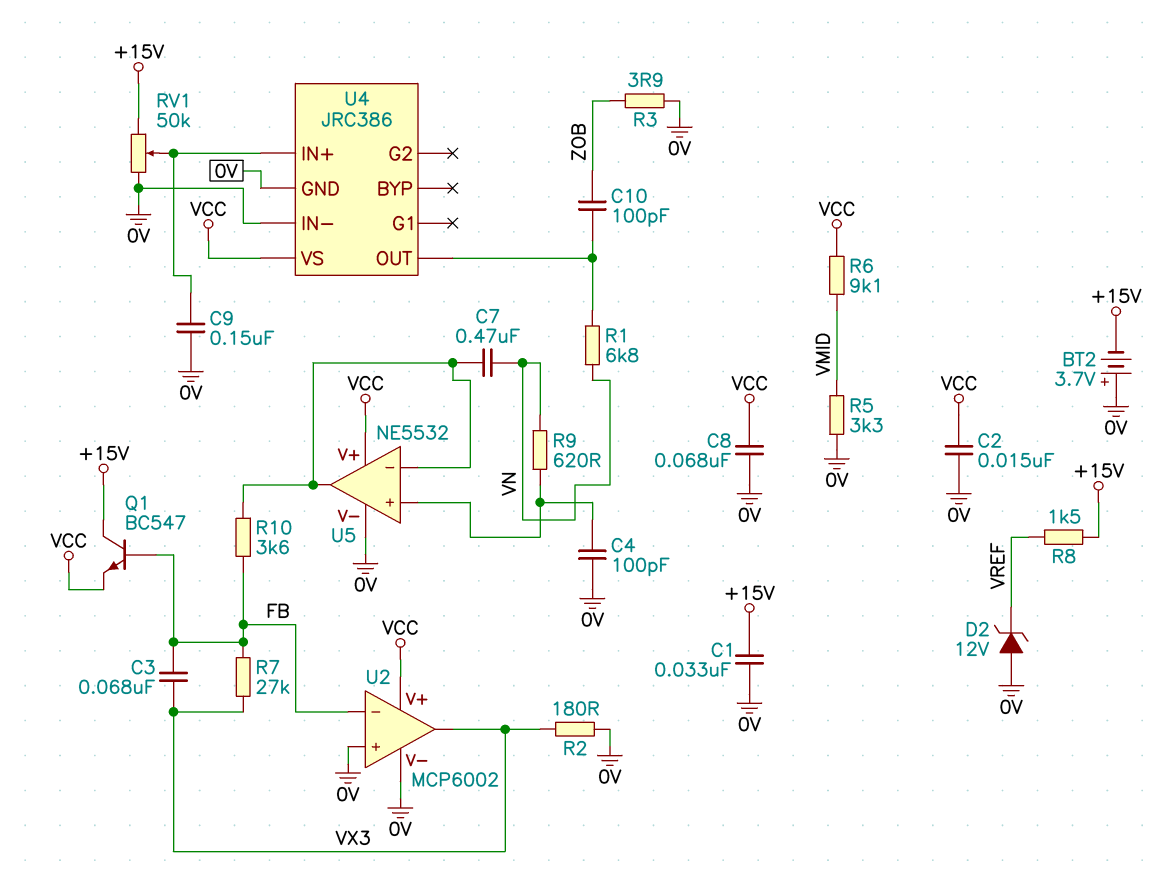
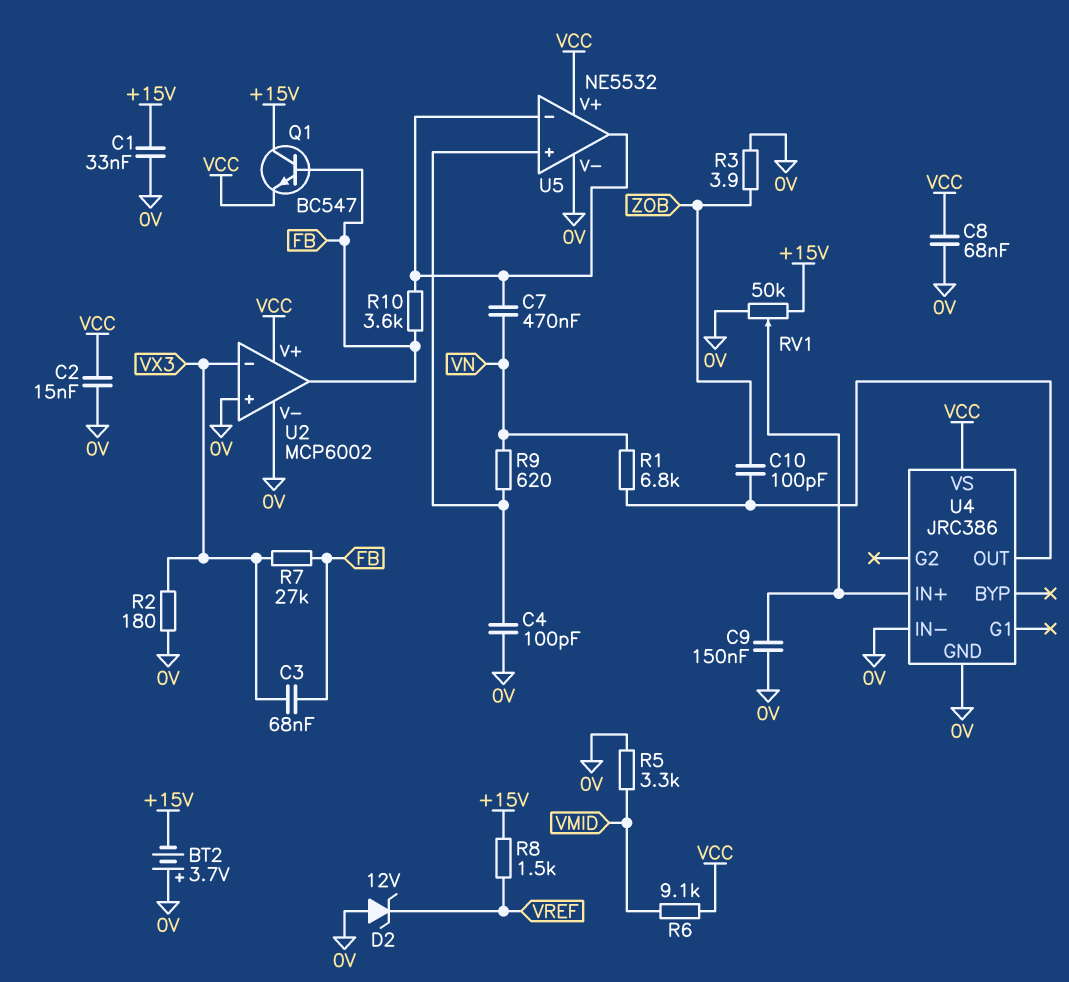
U2 pin in-: FB -> VX3
U2 pin out: VX3 -> FB

